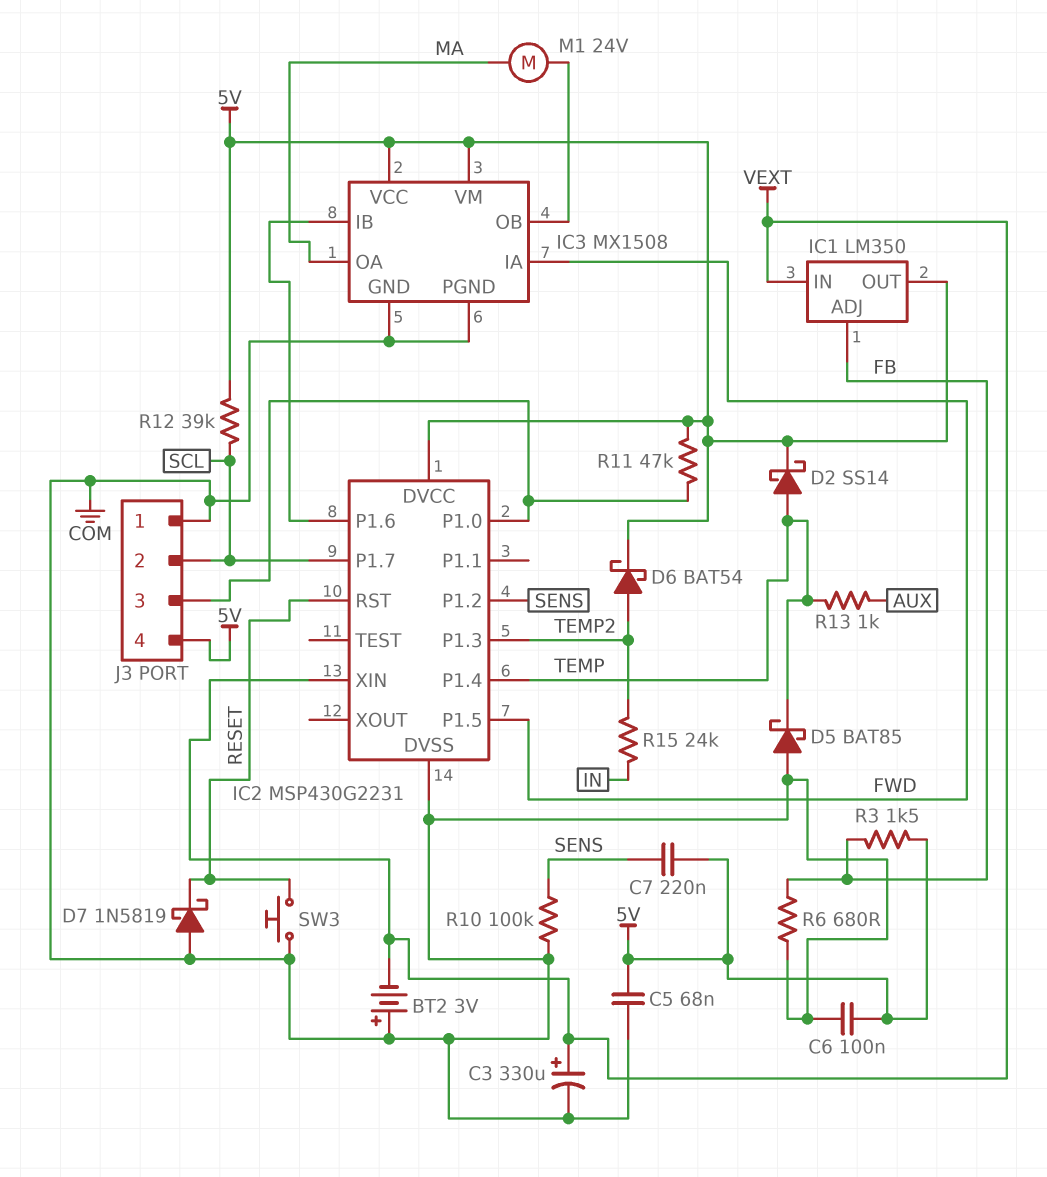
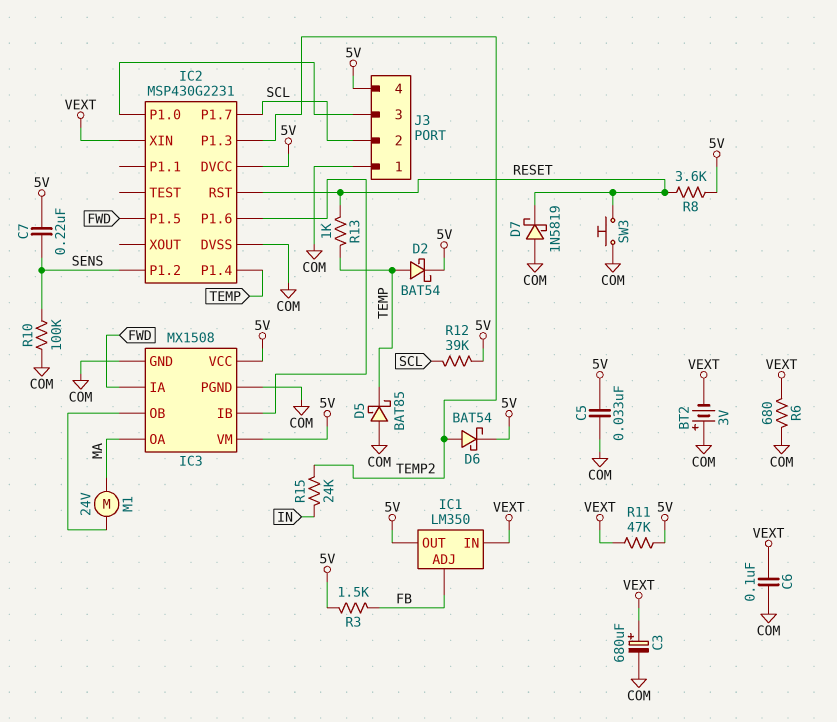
C3: 330uF (plus VEXT, minus COM) -> 680uF (plus VEXT, minus COM)
C5: 68nF (5V, COM) -> 33nF (5V, COM)
C6: 100nF (5V, COM) -> 100nF (COM, VEXT)
D2: schottky SS14 (A TEMP, K 5V) -> schottky BAT54 (A TEMP, K 5V)
R6: 680 (COM, FB) -> 680 (COM, VEXT)
R8: none -> 3.6k (5V, RESET)
R11: 47k (5V, IC2/P1.0) -> 47k (5V, VEXT)
R13: 1k (AUX, TEMP) -> 1k (RESET, TEMP)

